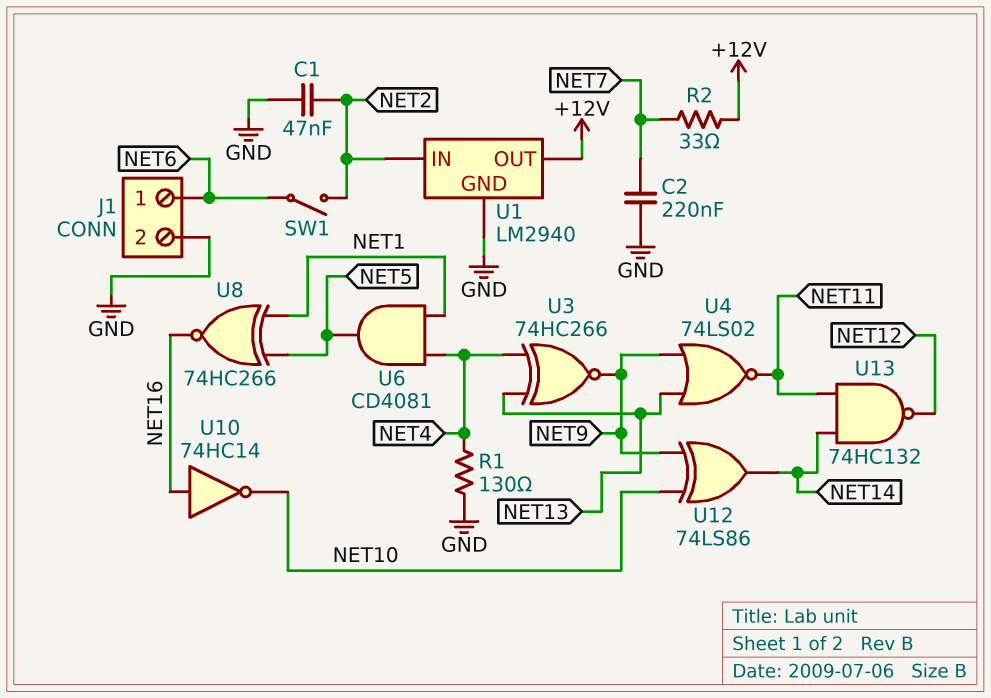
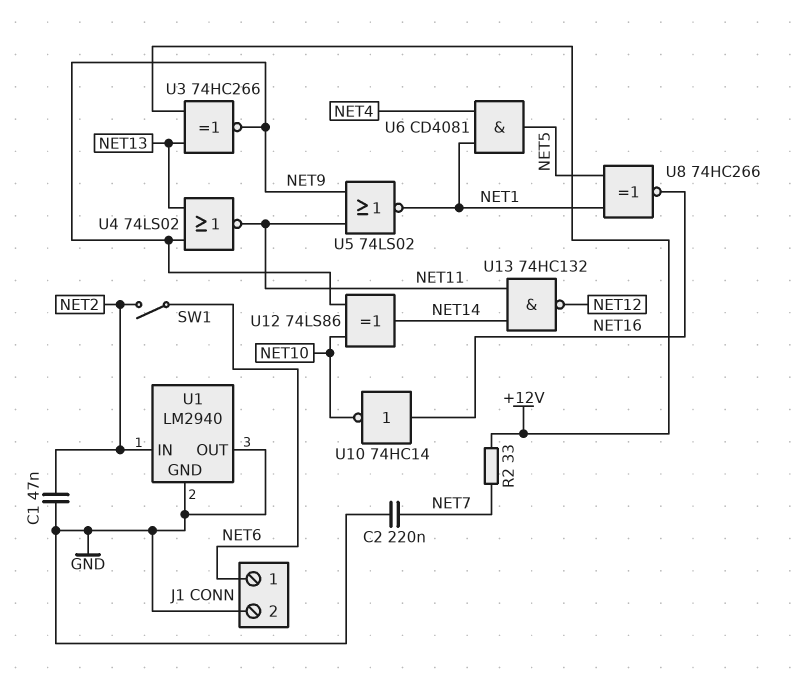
R1: 130 (GND, NET4) -> none
U1 pin OUT: +12V -> GND
U3: XNOR 74HC266 (in NET4, in NET13, out NET9) -> XNOR 74HC266 (in +12V, in NET13, out NET9)
U5: none -> NOR 74LS02 (in NET9, in NET11, out NET1)

